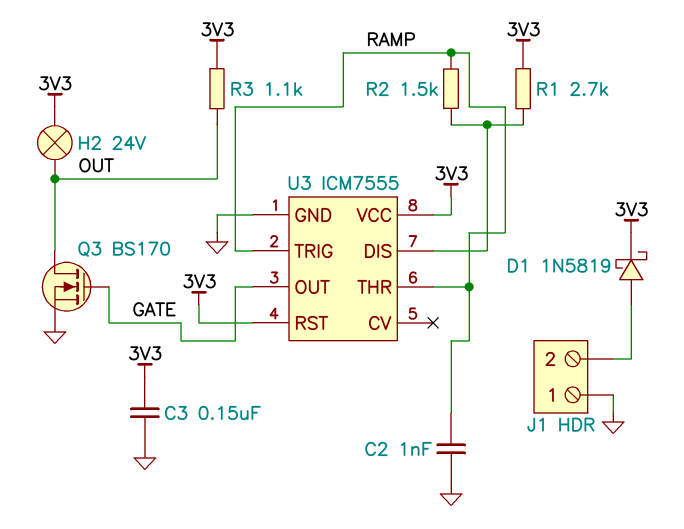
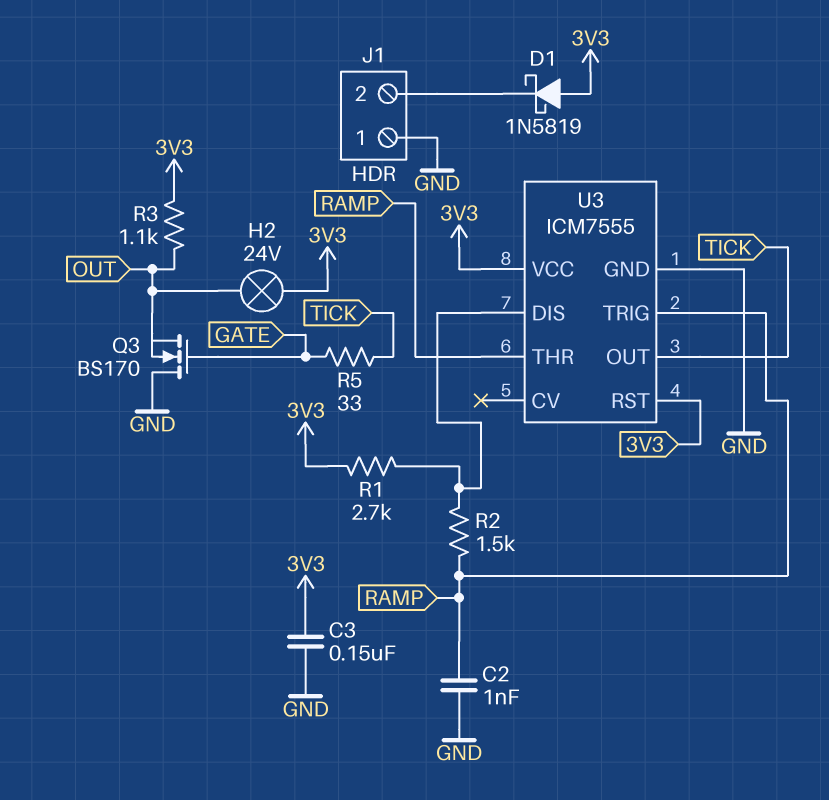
D1: schottky 1N5819 (A J1/2, K 3V3) -> schottky 1N5819 (A 3V3, K J1/2)
Q3: NMOS BS170 (G GATE, D OUT, S GND) -> NMOS BS170 (G GATE, D GND, S OUT)
R5: none -> 33 (GATE, TICK)
U3 pin OUT: GATE -> TICK

